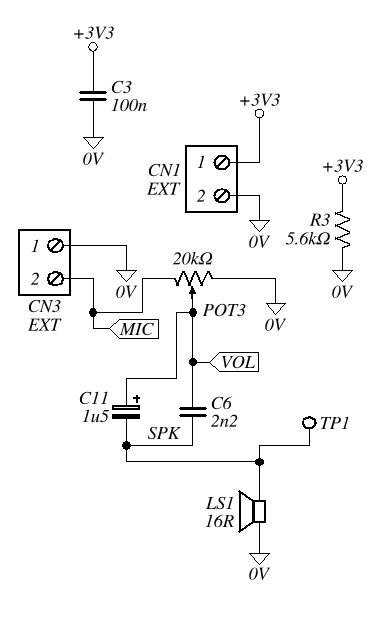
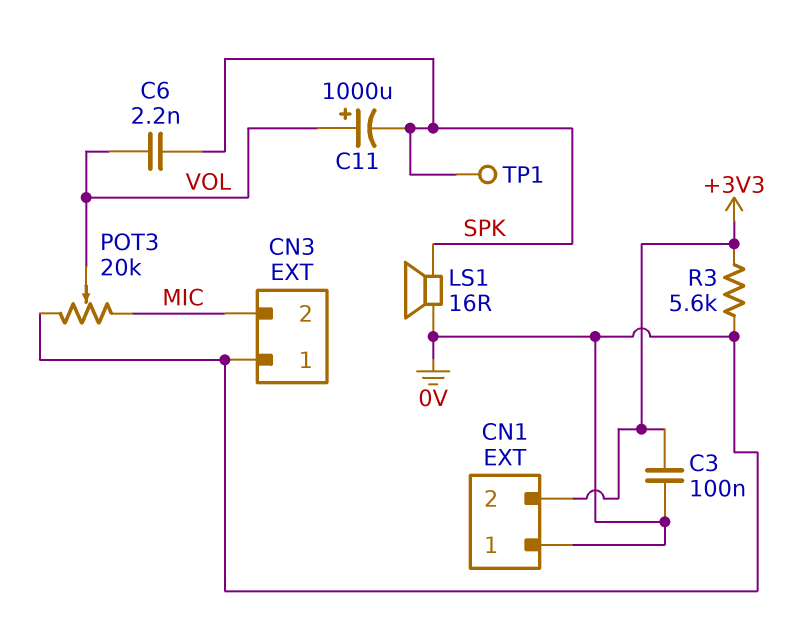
C11: 1.5uF (plus VOL, minus SPK) -> 1000uF (plus VOL, minus SPK)
CN1 pin 1: +3V3 -> 0V
CN1 pin 2: 0V -> +3V3

